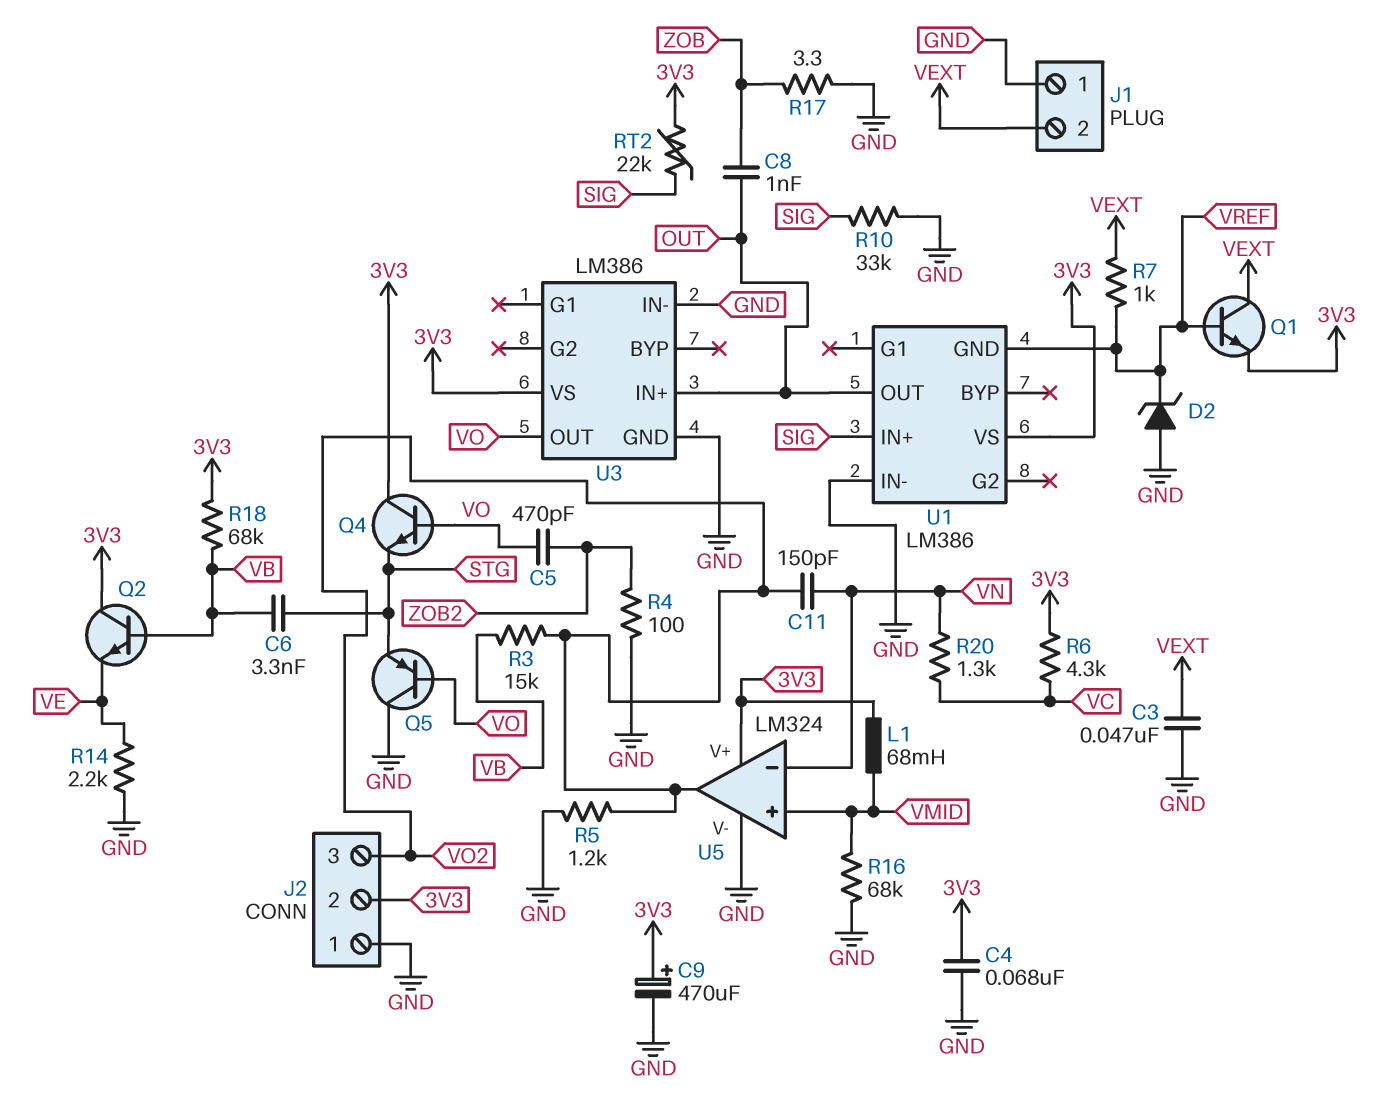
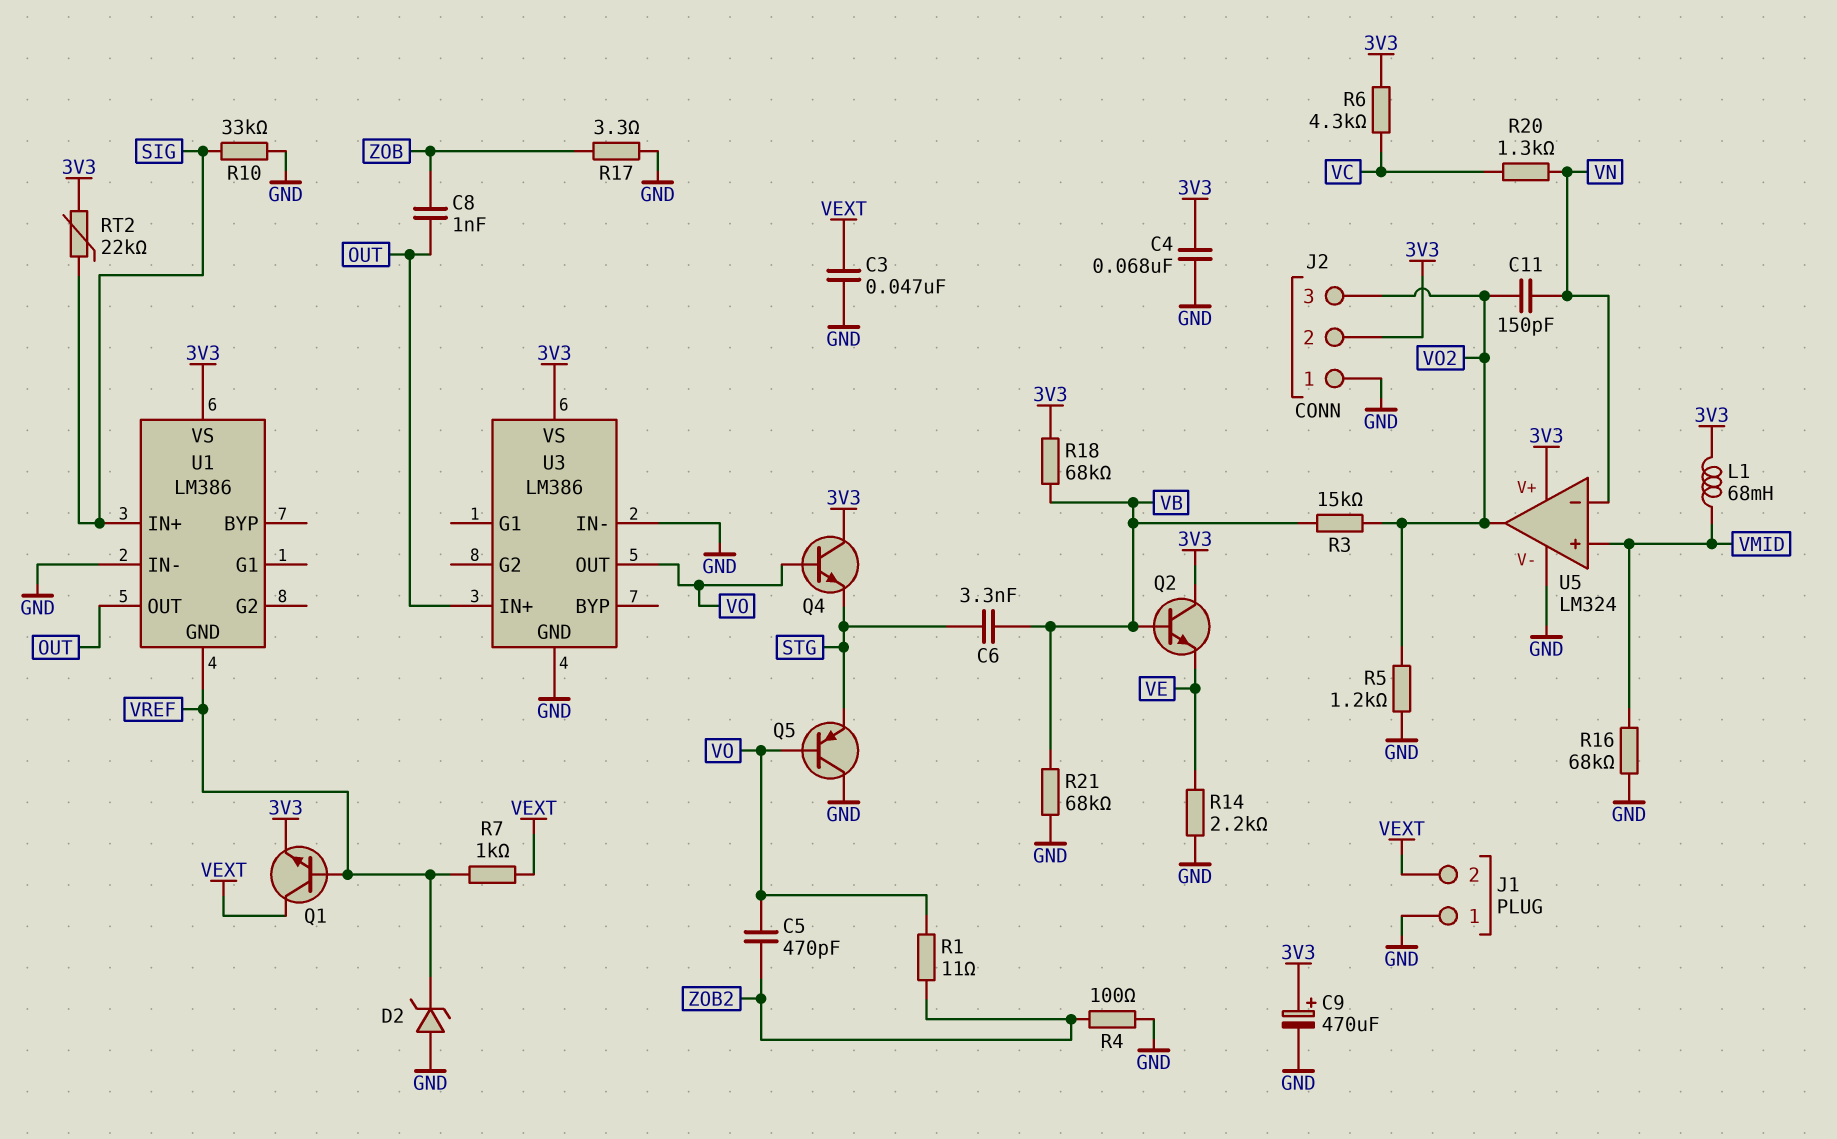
R1: none -> 11 (VO, ZOB2)
R21: none -> 68k (GND, VB)

